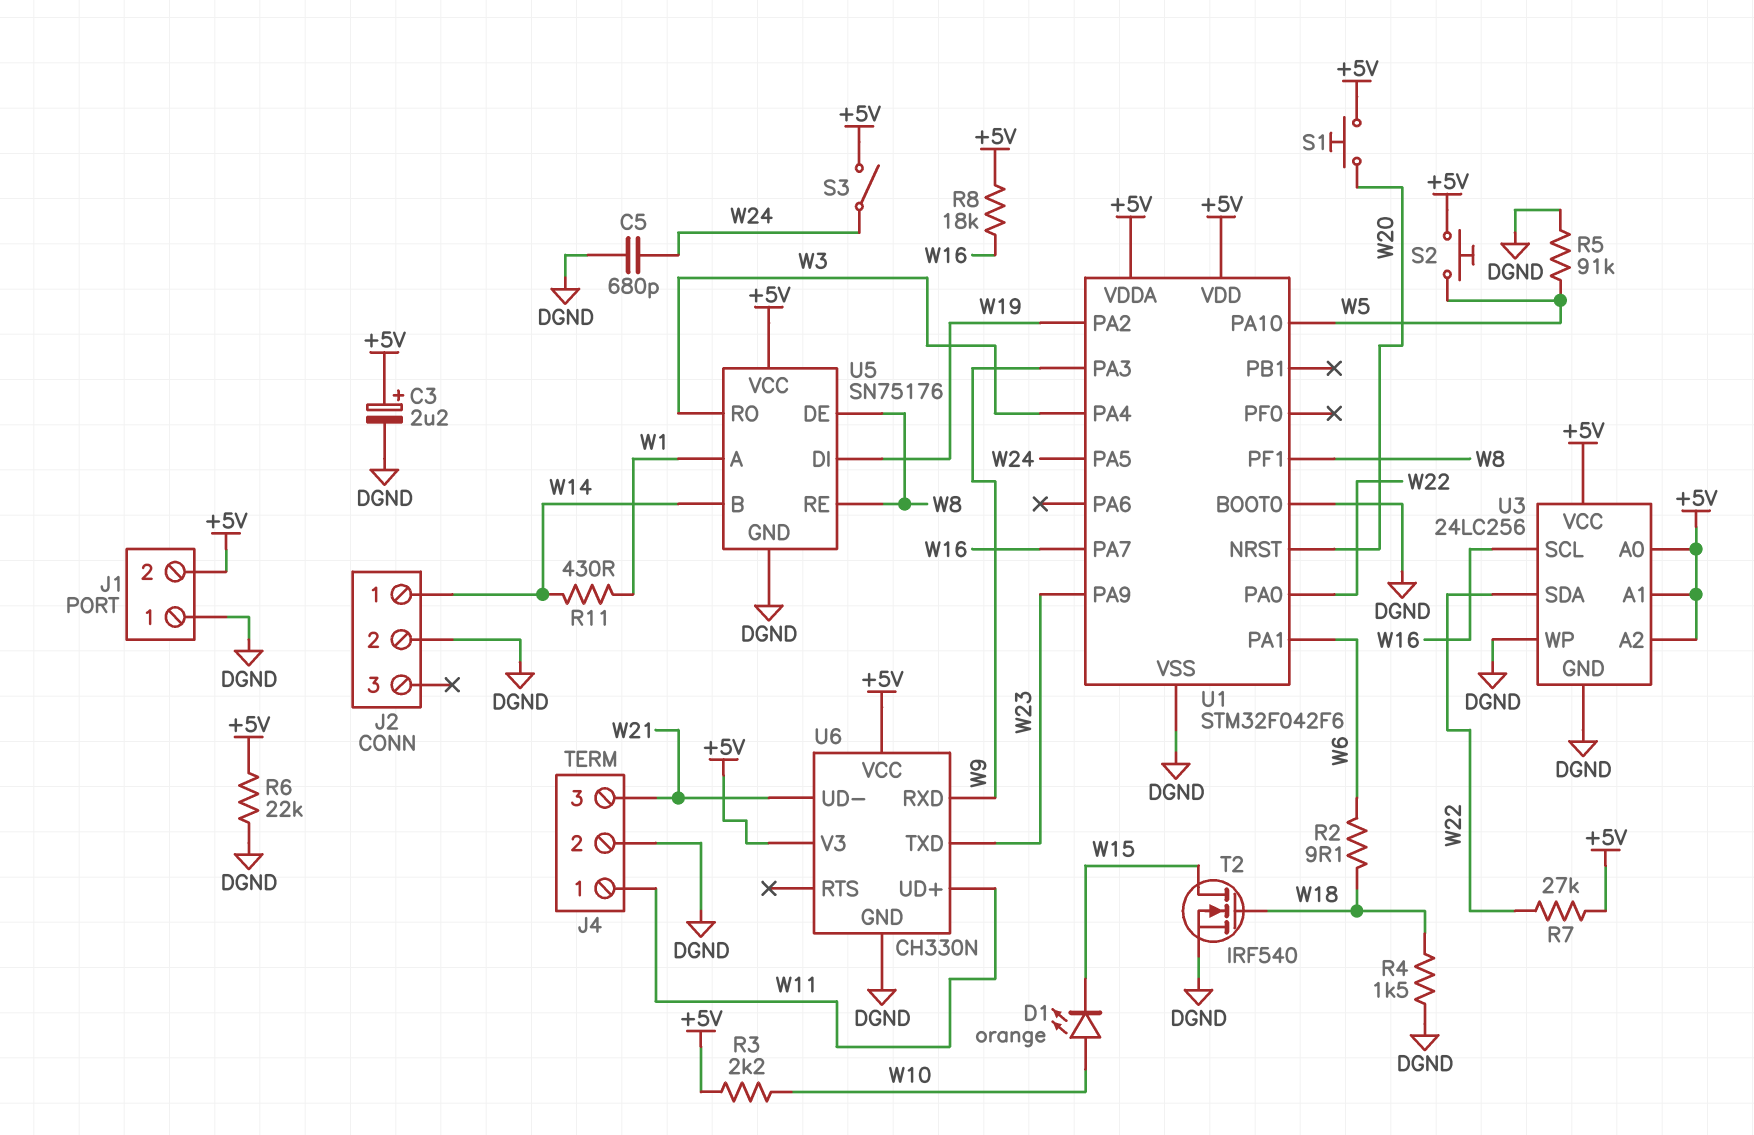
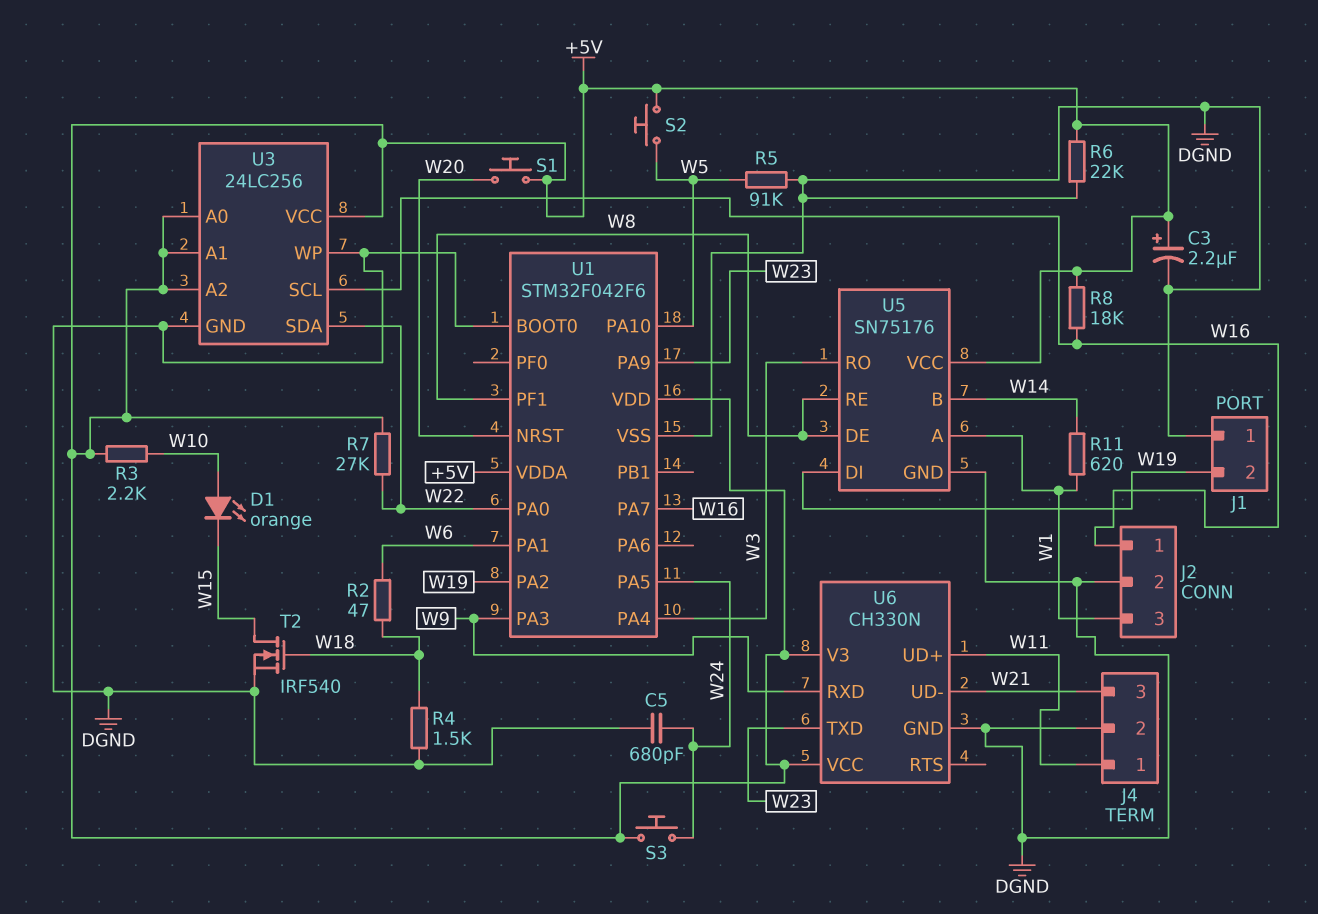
J1 pin 2: +5V -> W19
J2 pin 1: W14 -> W16
J2 pin 3: none -> W1
R2: 9.1 (W6, W18) -> 47 (W6, W18)
R11: 430 (W1, W14) -> 620 (W1, W14)
S3: switch (+5V, W24) -> button (+5V, W24)

